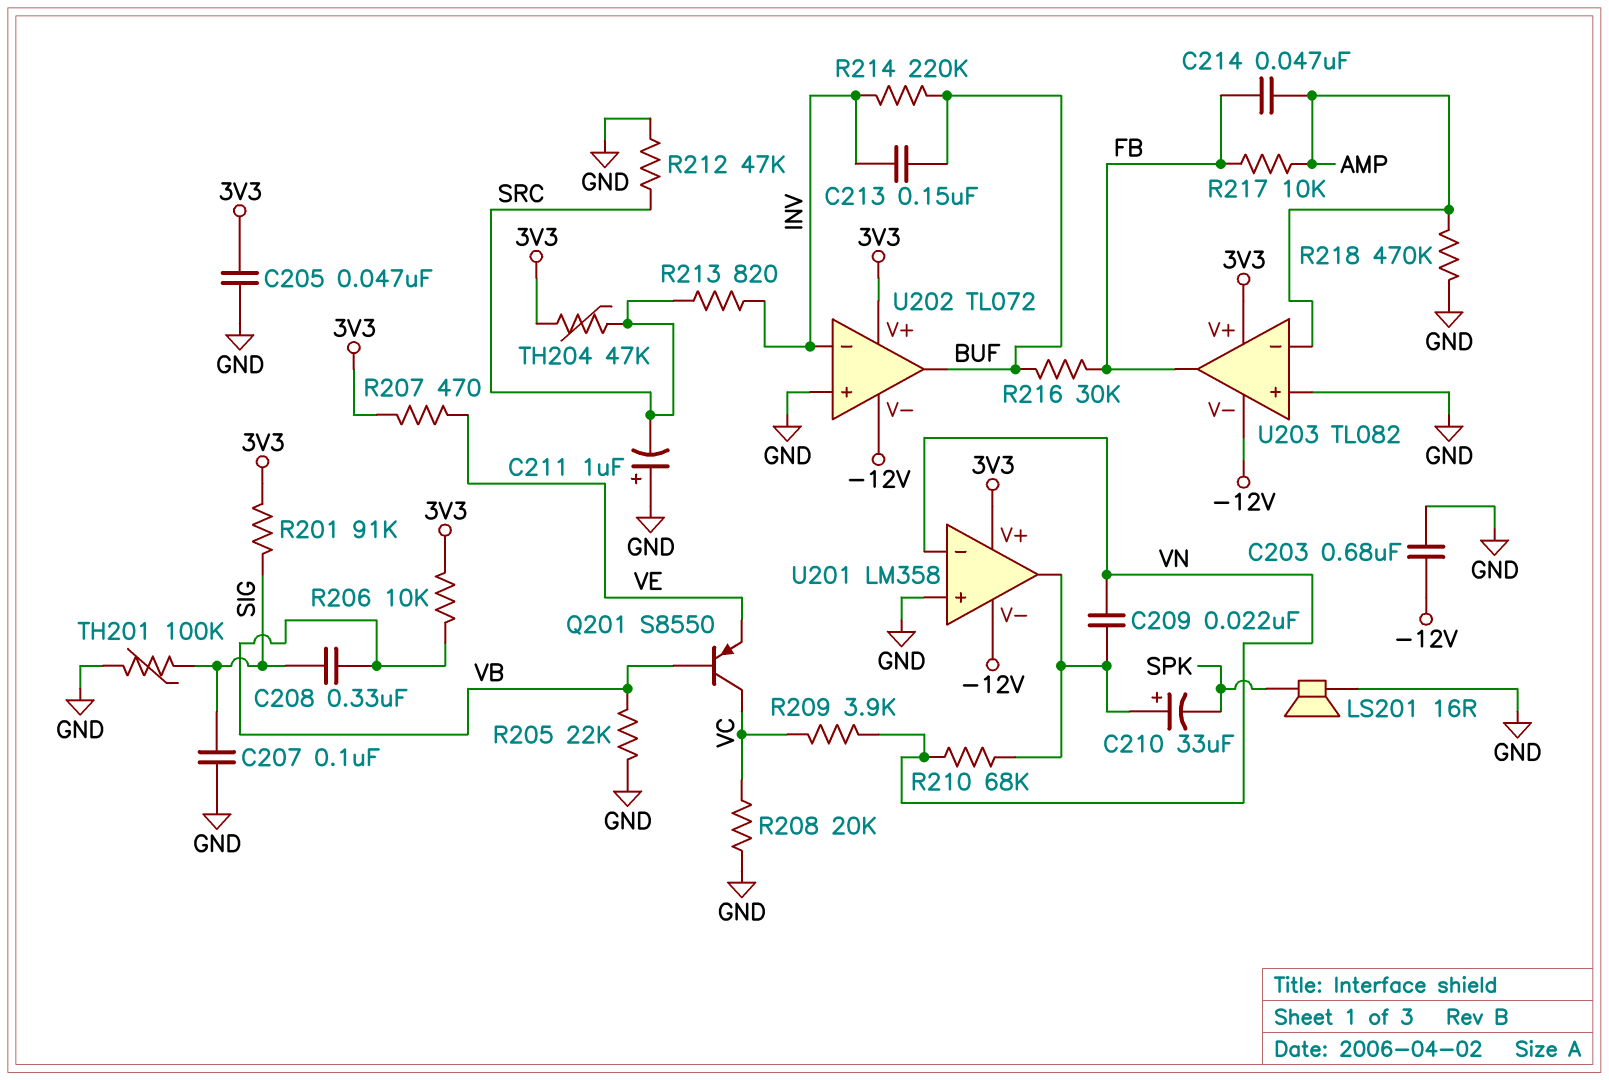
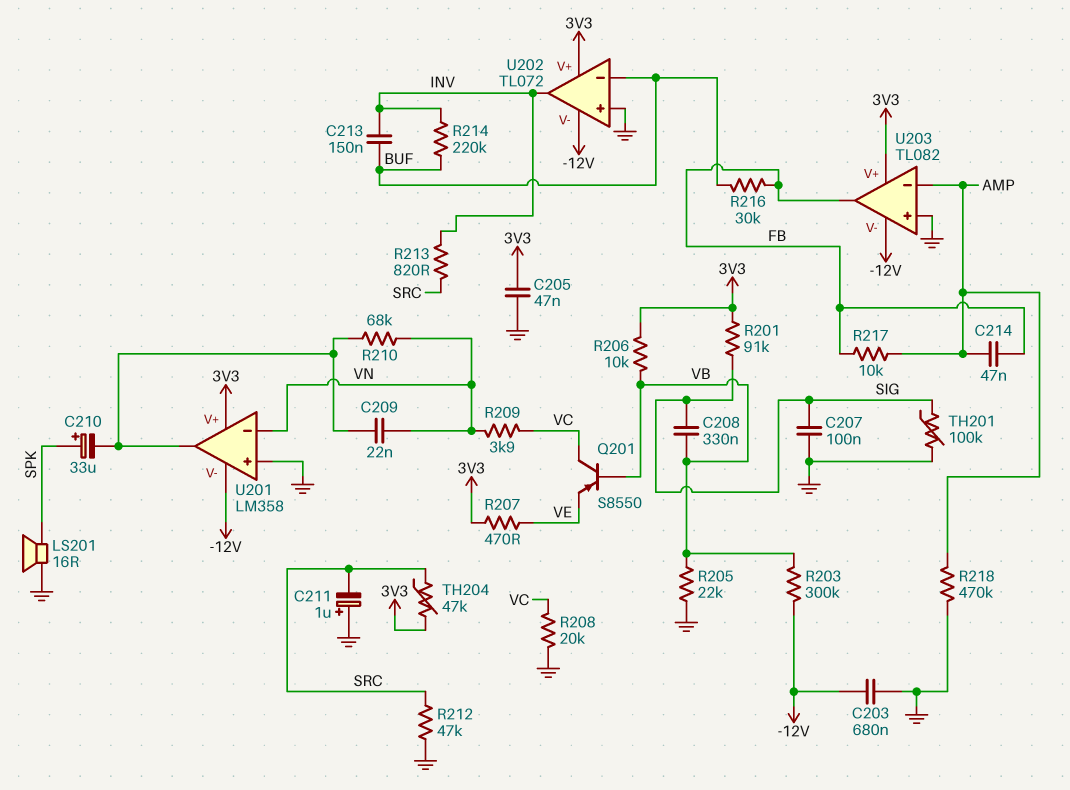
C210: 33uF (plus U201/out, minus SPK) -> 33uF (plus SPK, minus U201/out)
R203: none -> 300k (-12V, VB)
U202 pin in-: INV -> BUF
U202 pin out: BUF -> INV

